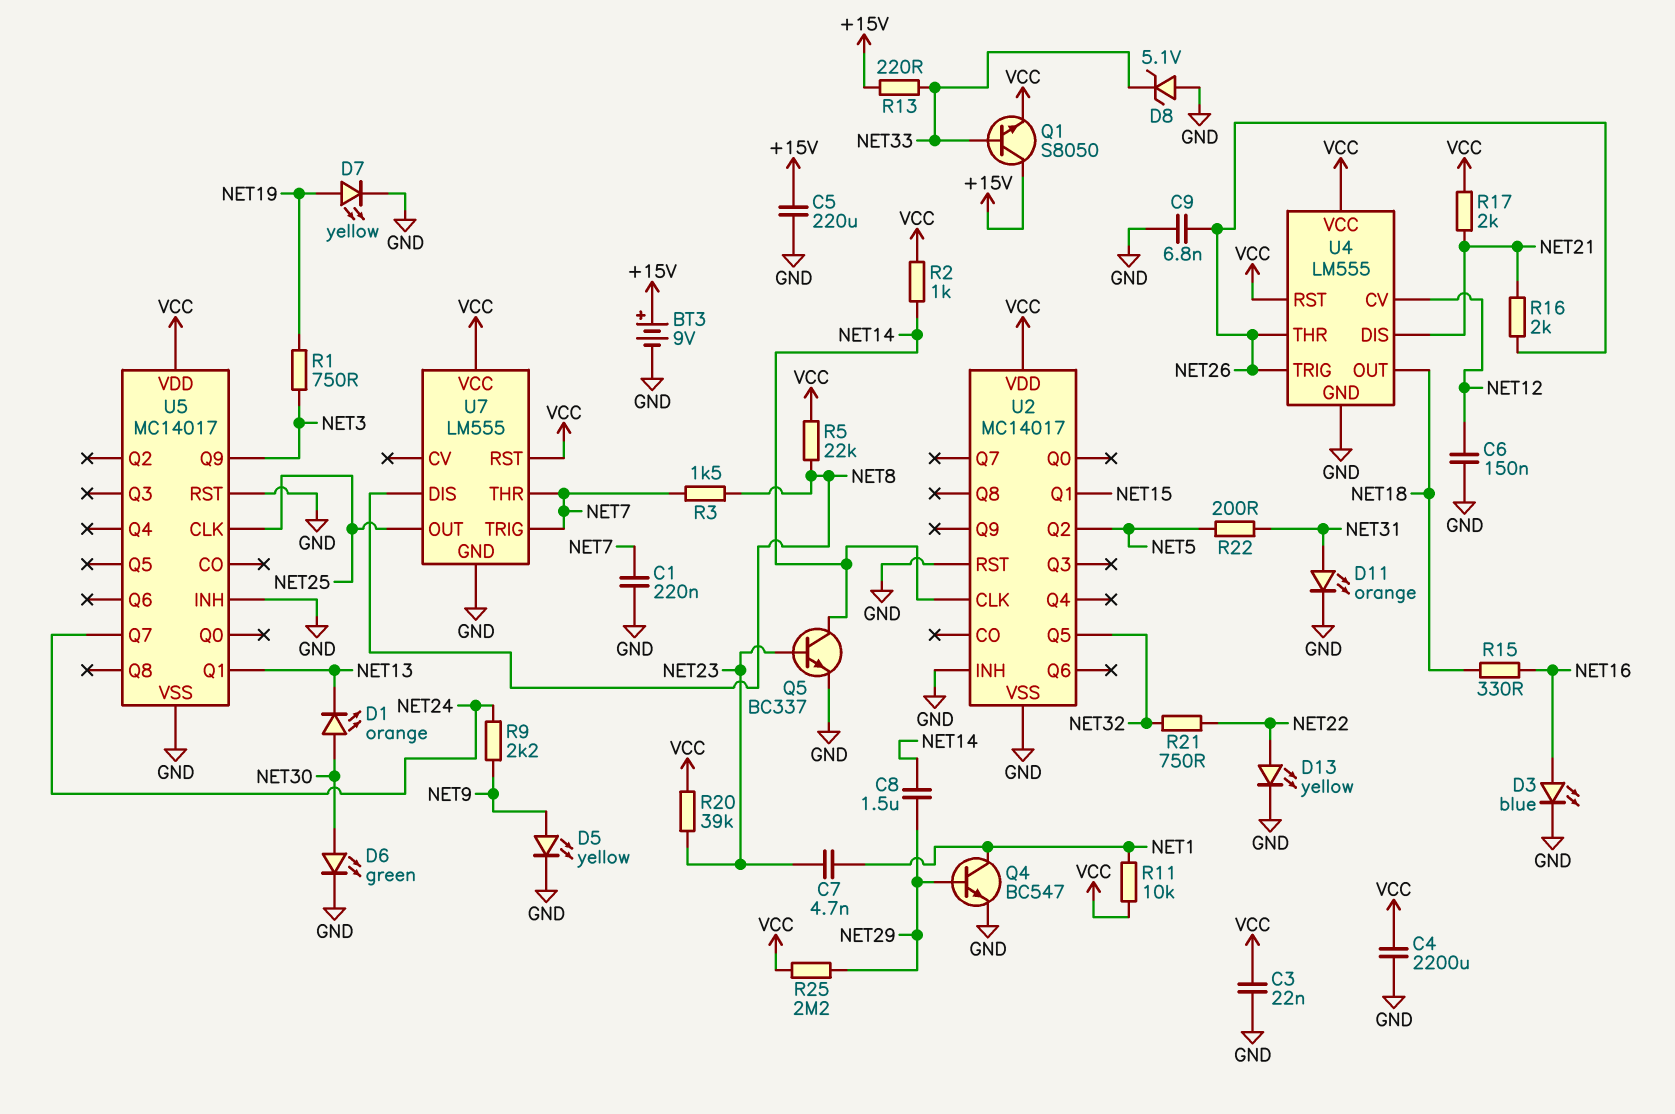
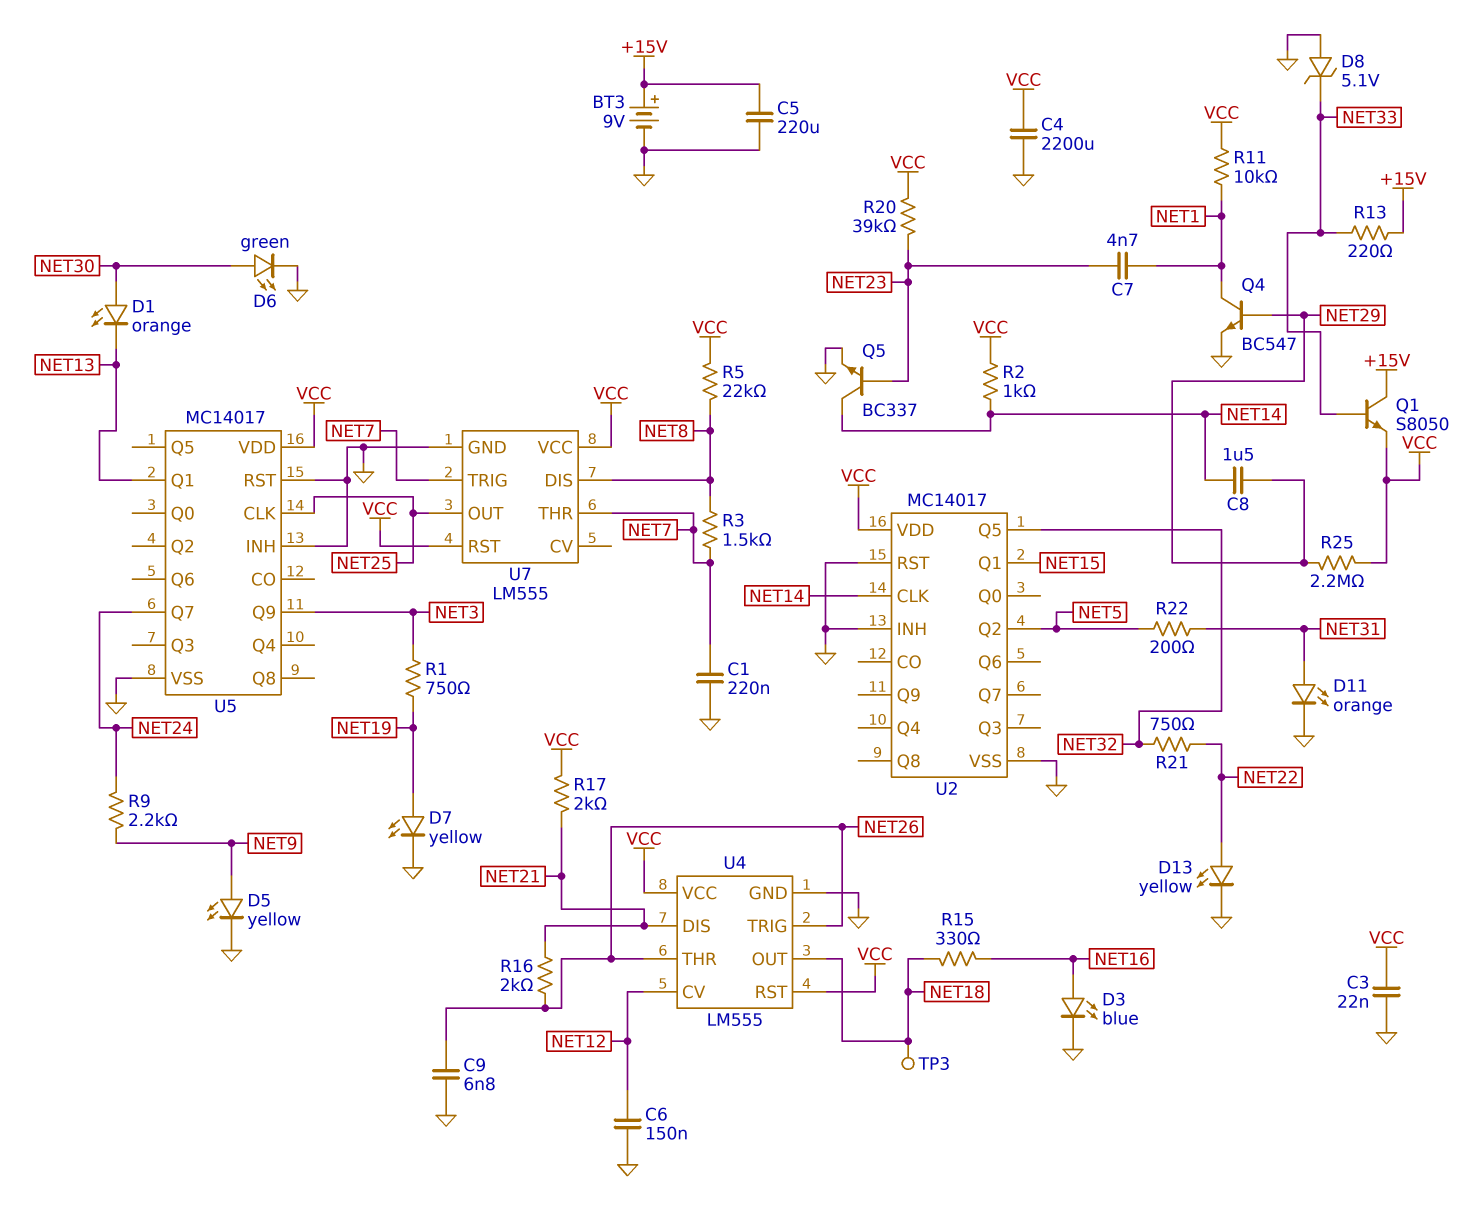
TP3: none -> test point (NET18)

